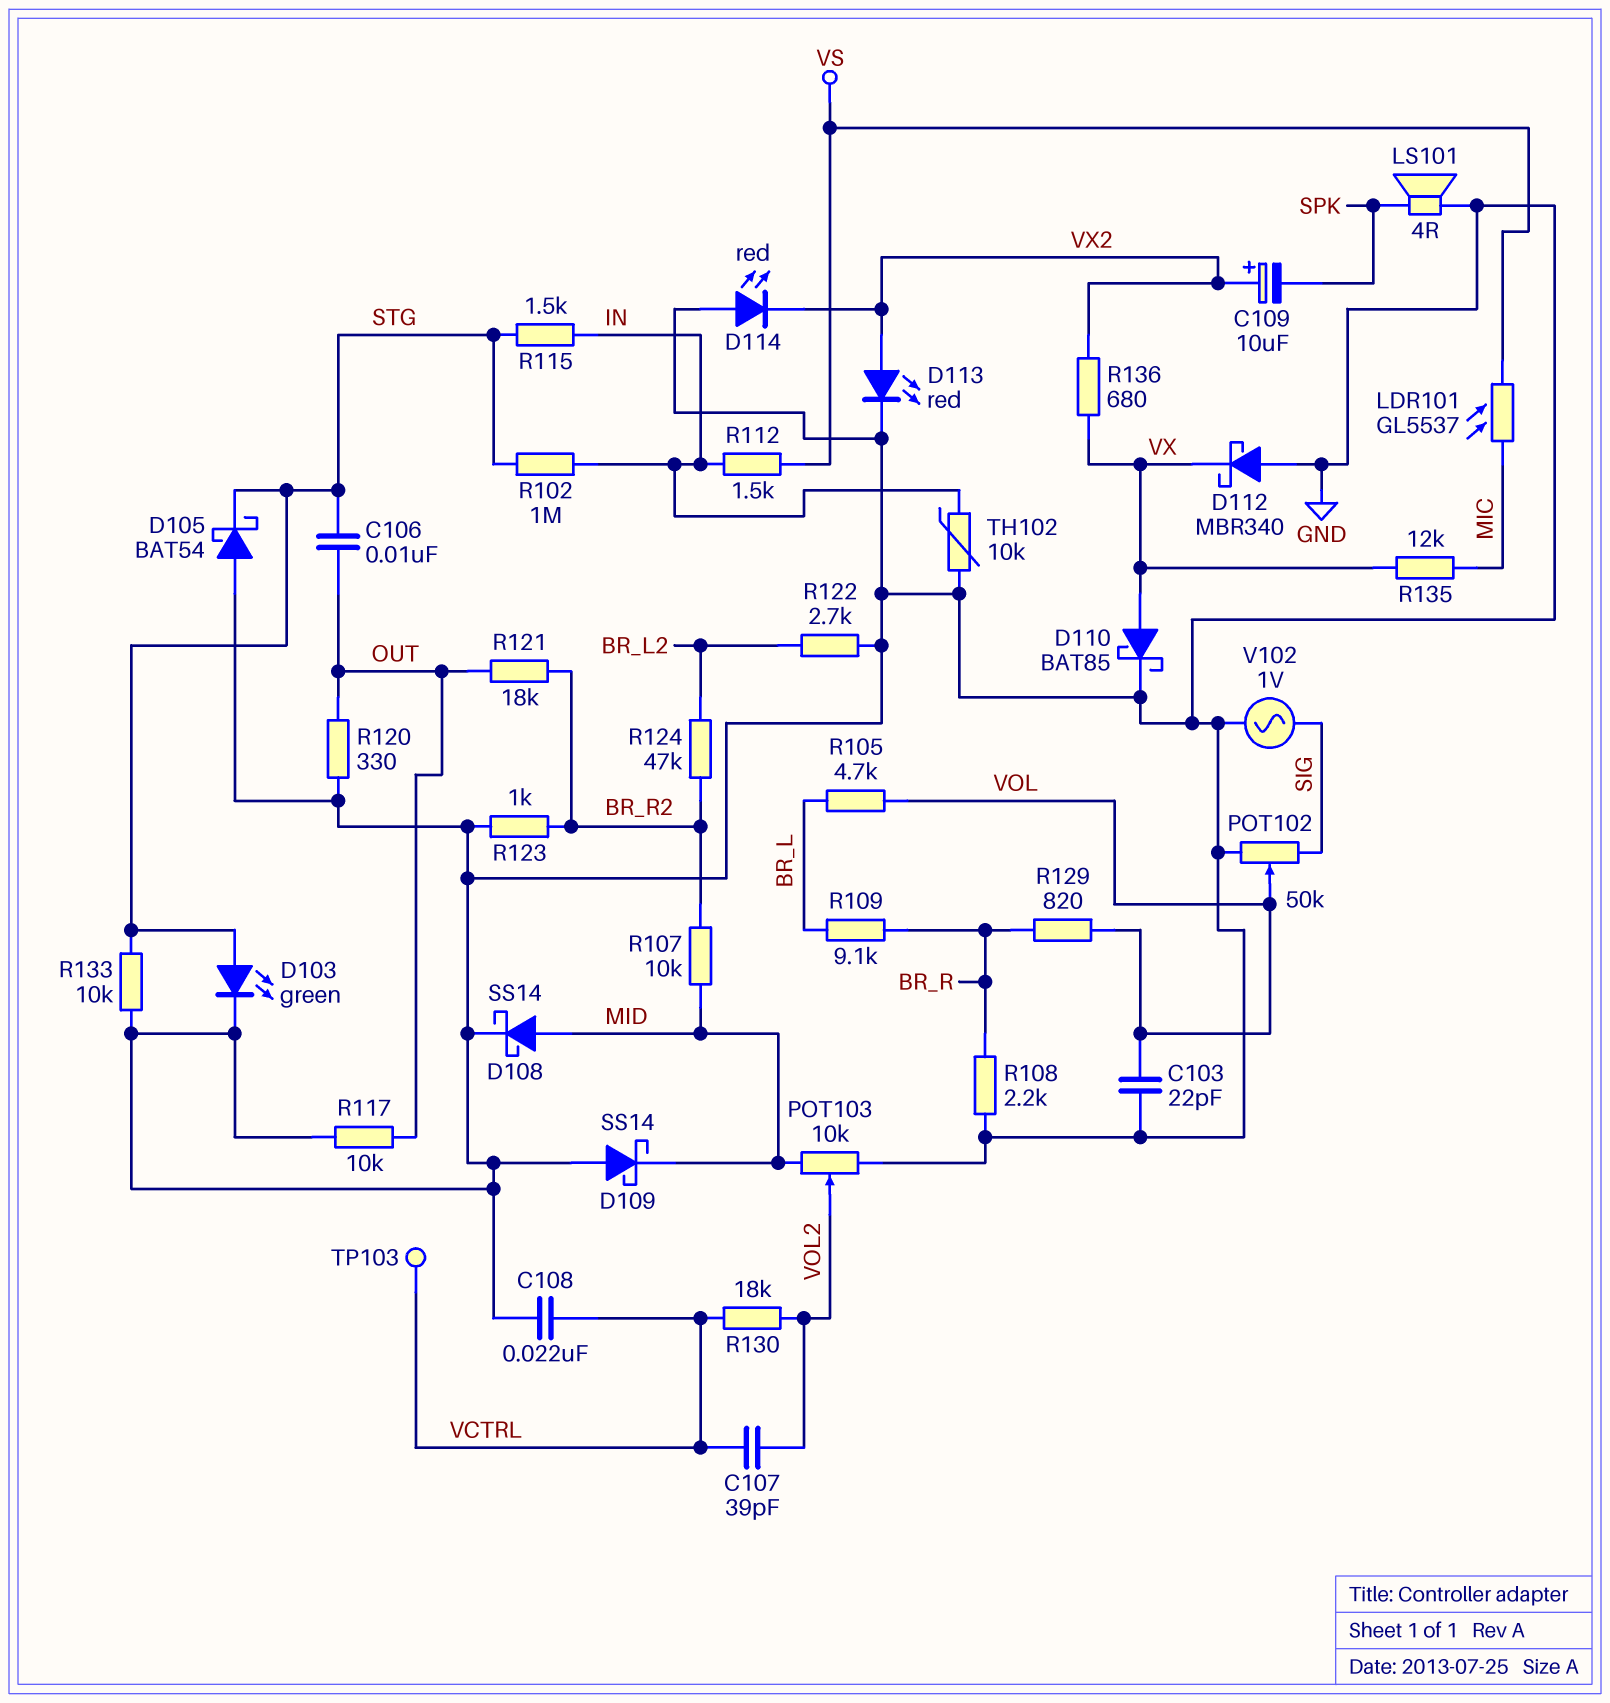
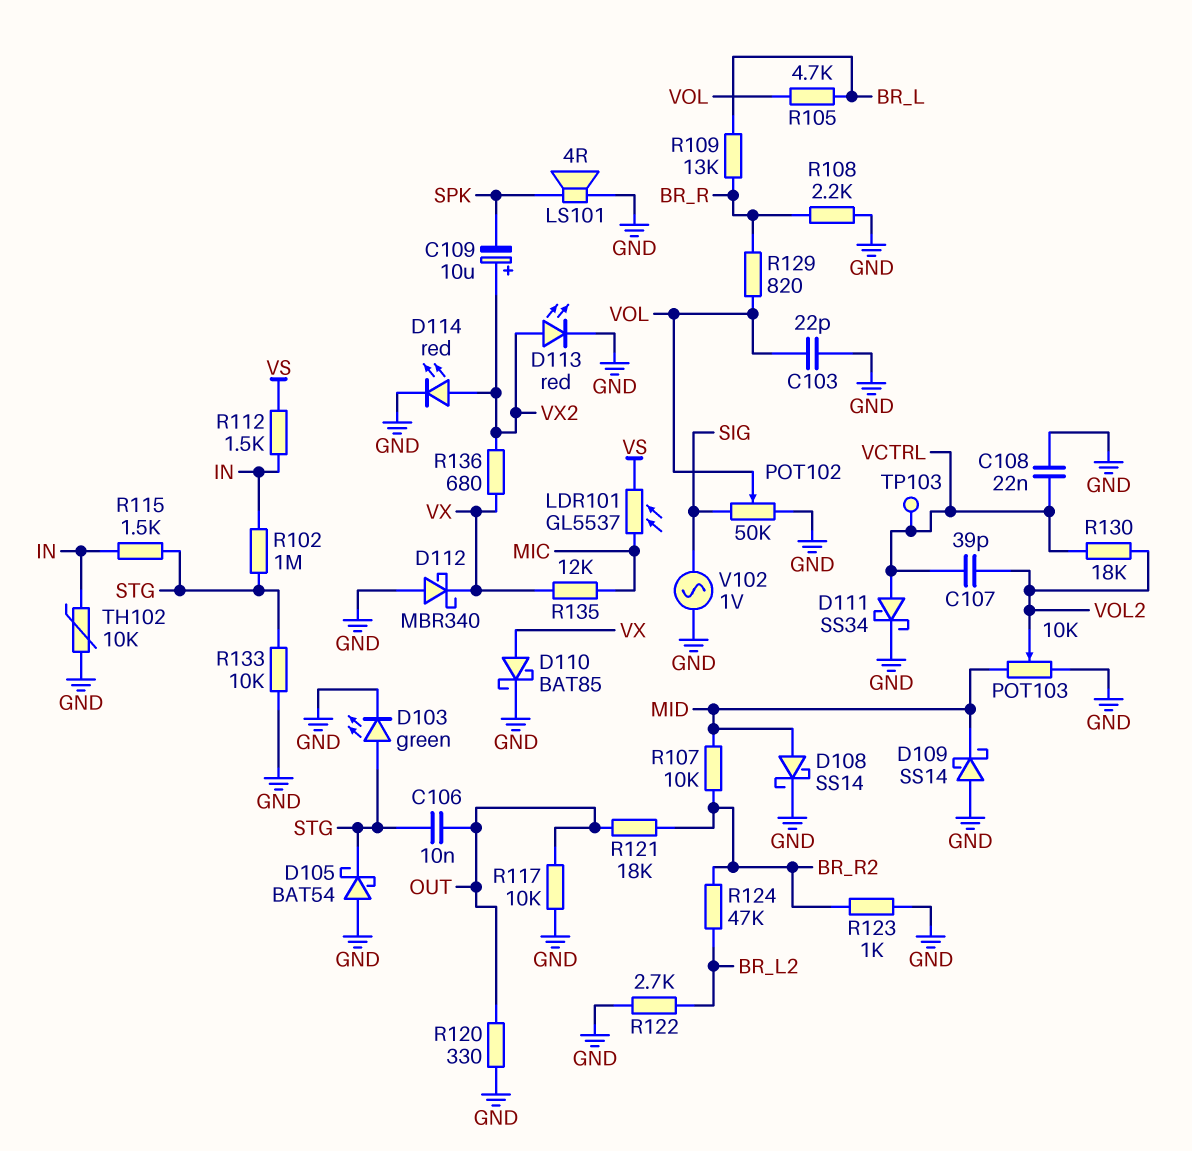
D111: none -> schottky SS34 (A VCTRL, K GND)
D114: LED red (A GND, K VX2) -> LED red (A VX2, K GND)
R109: 9.1k (BR_L, BR_R) -> 13k (BR_L, BR_R)

